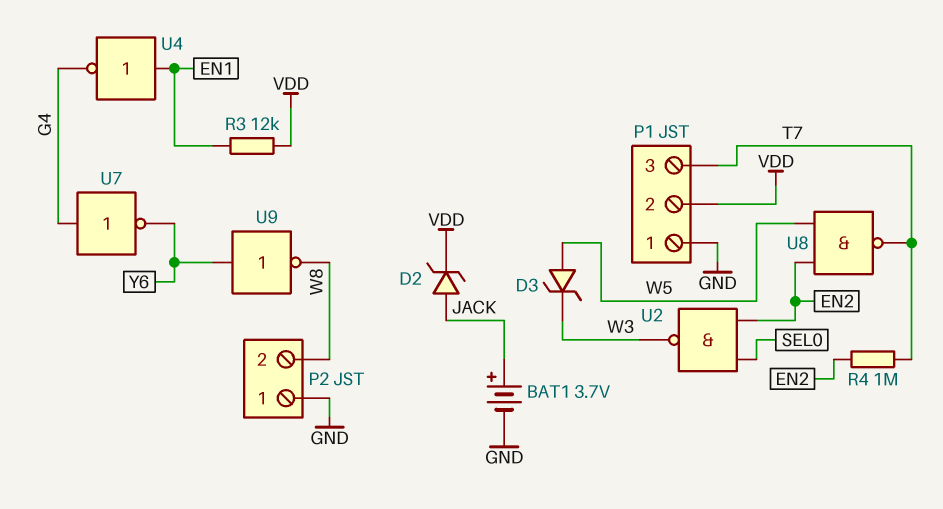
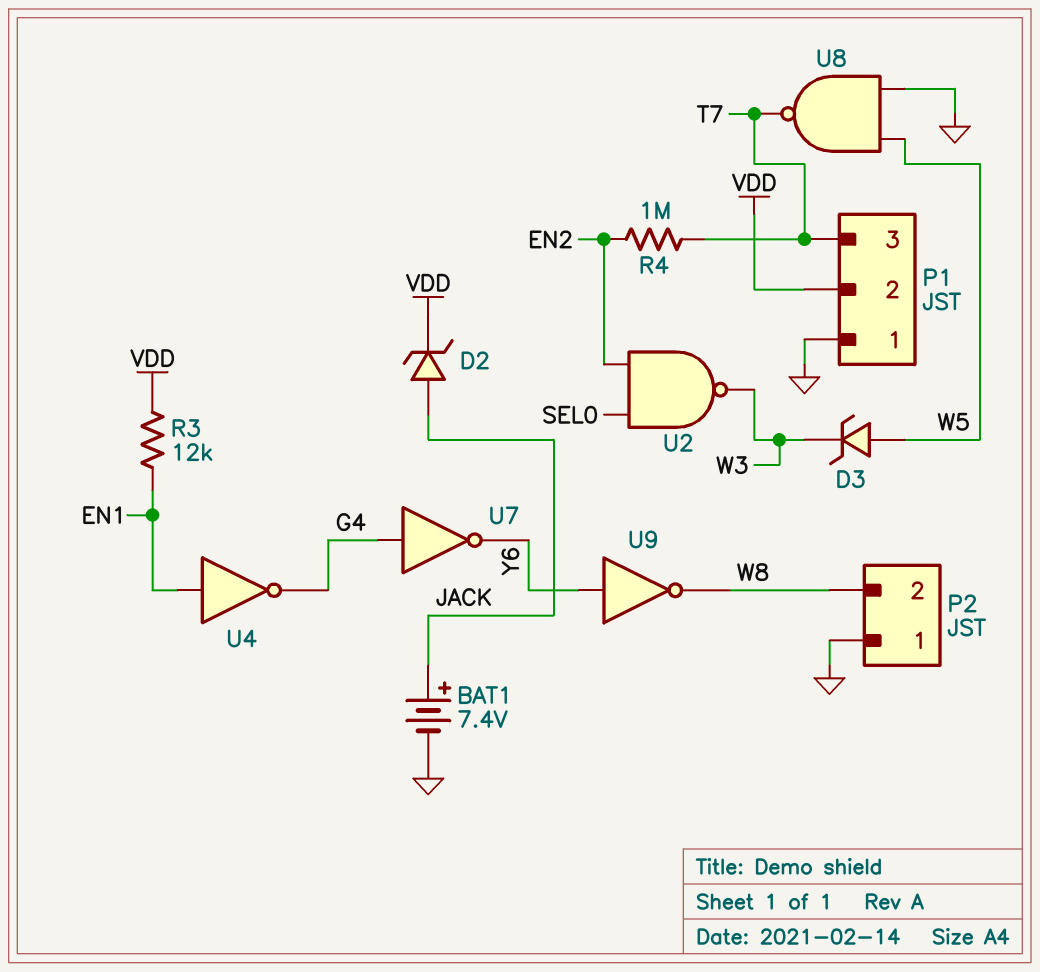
BAT1: 3.7V (plus JACK, minus GND) -> 7.4V (plus JACK, minus GND)
U8: NAND (in EN2, in W5, out T7) -> NAND (in GND, in W5, out T7)

